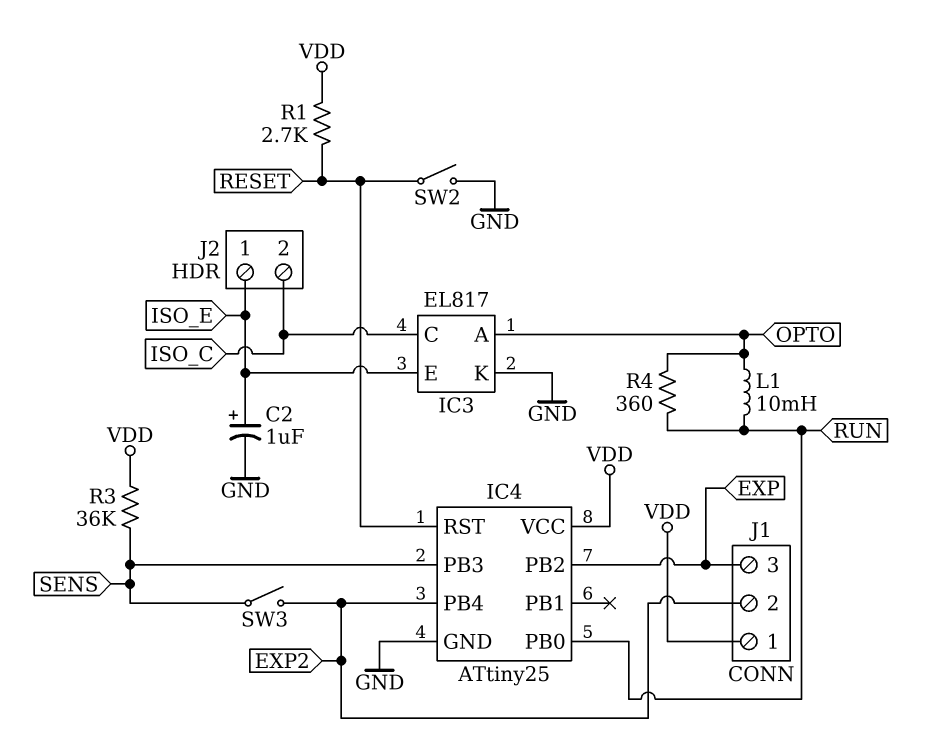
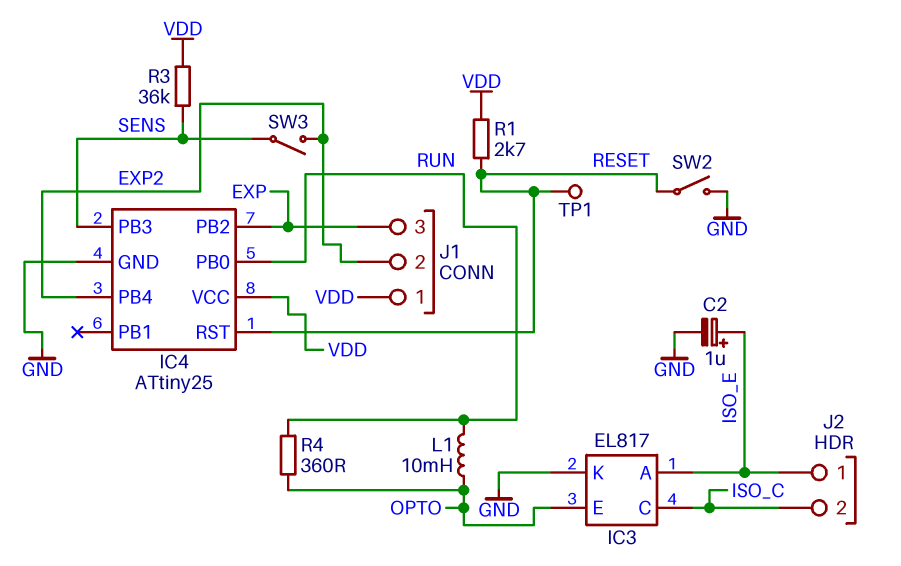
IC3 pin A: OPTO -> ISO_E
IC3 pin E: ISO_E -> OPTO
TP1: none -> test point (RESET)

